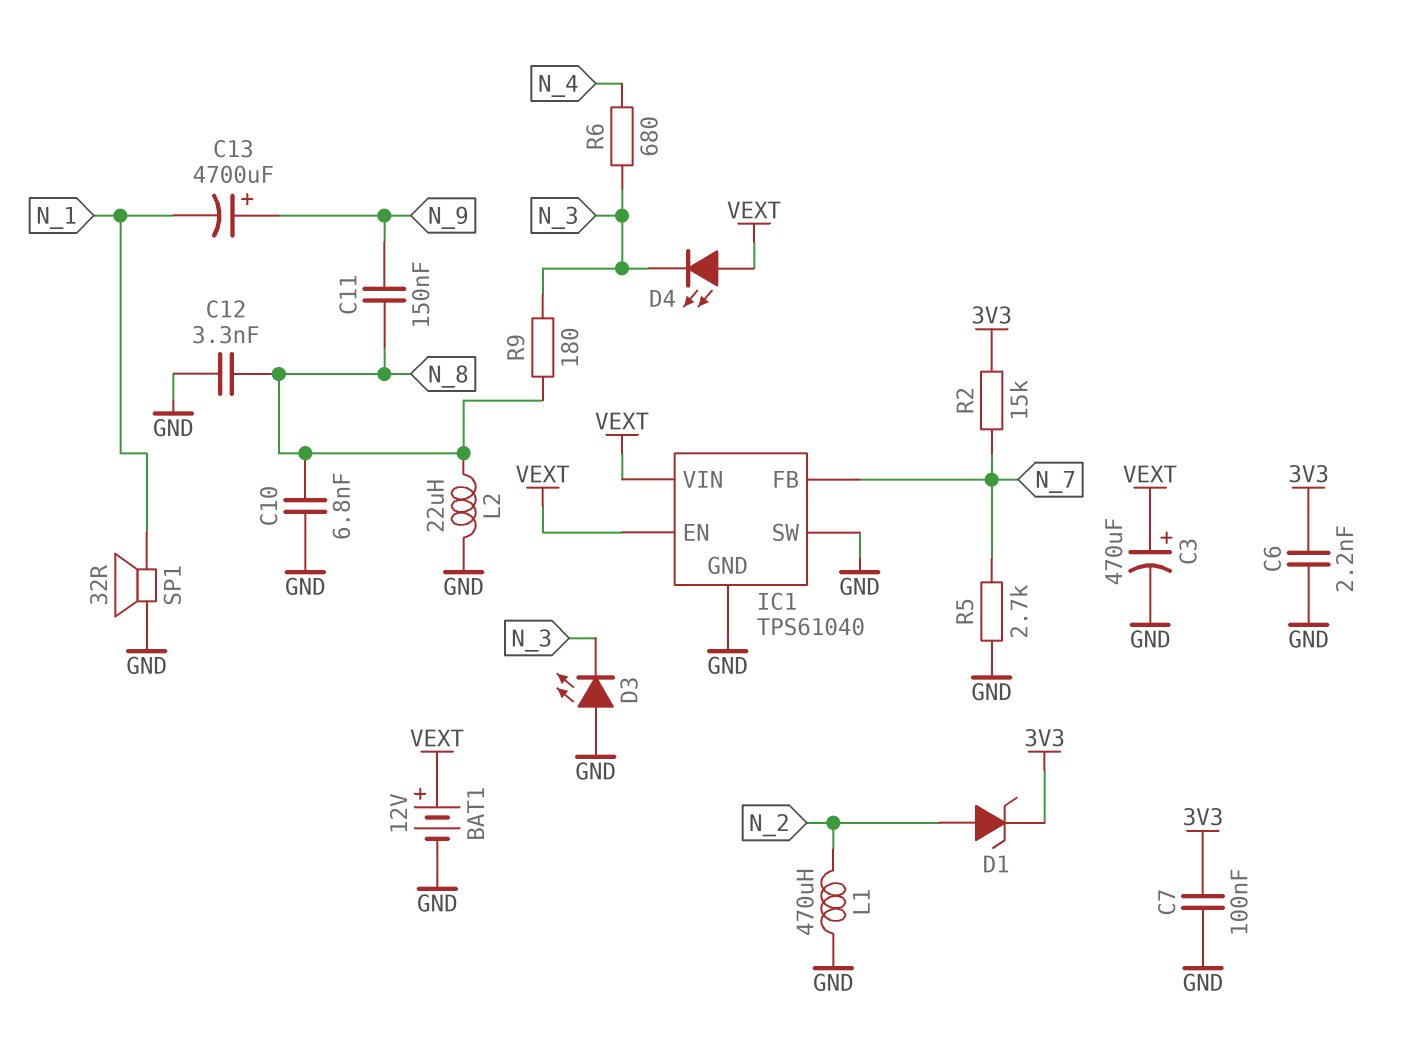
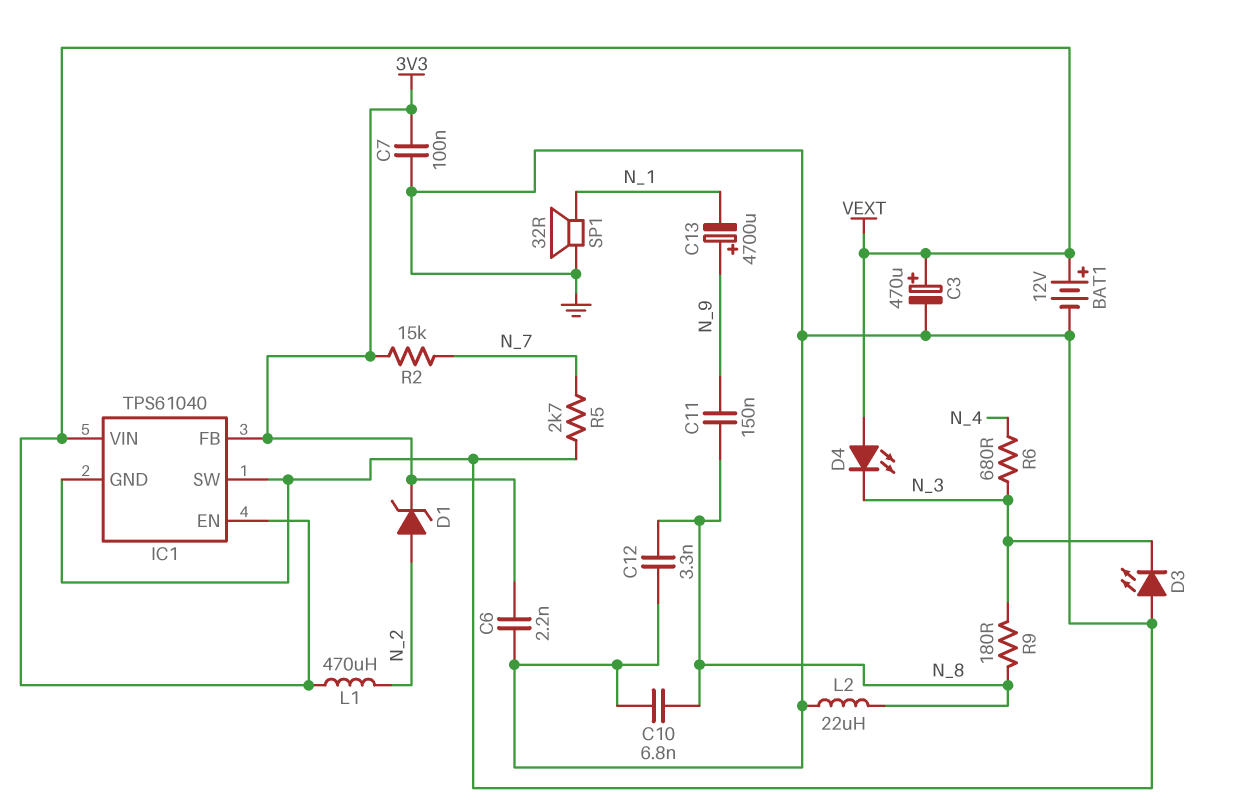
IC1 pin FB: N_7 -> 3V3
L1: 470uH (GND, N_2) -> 470uH (N_2, VEXT)

